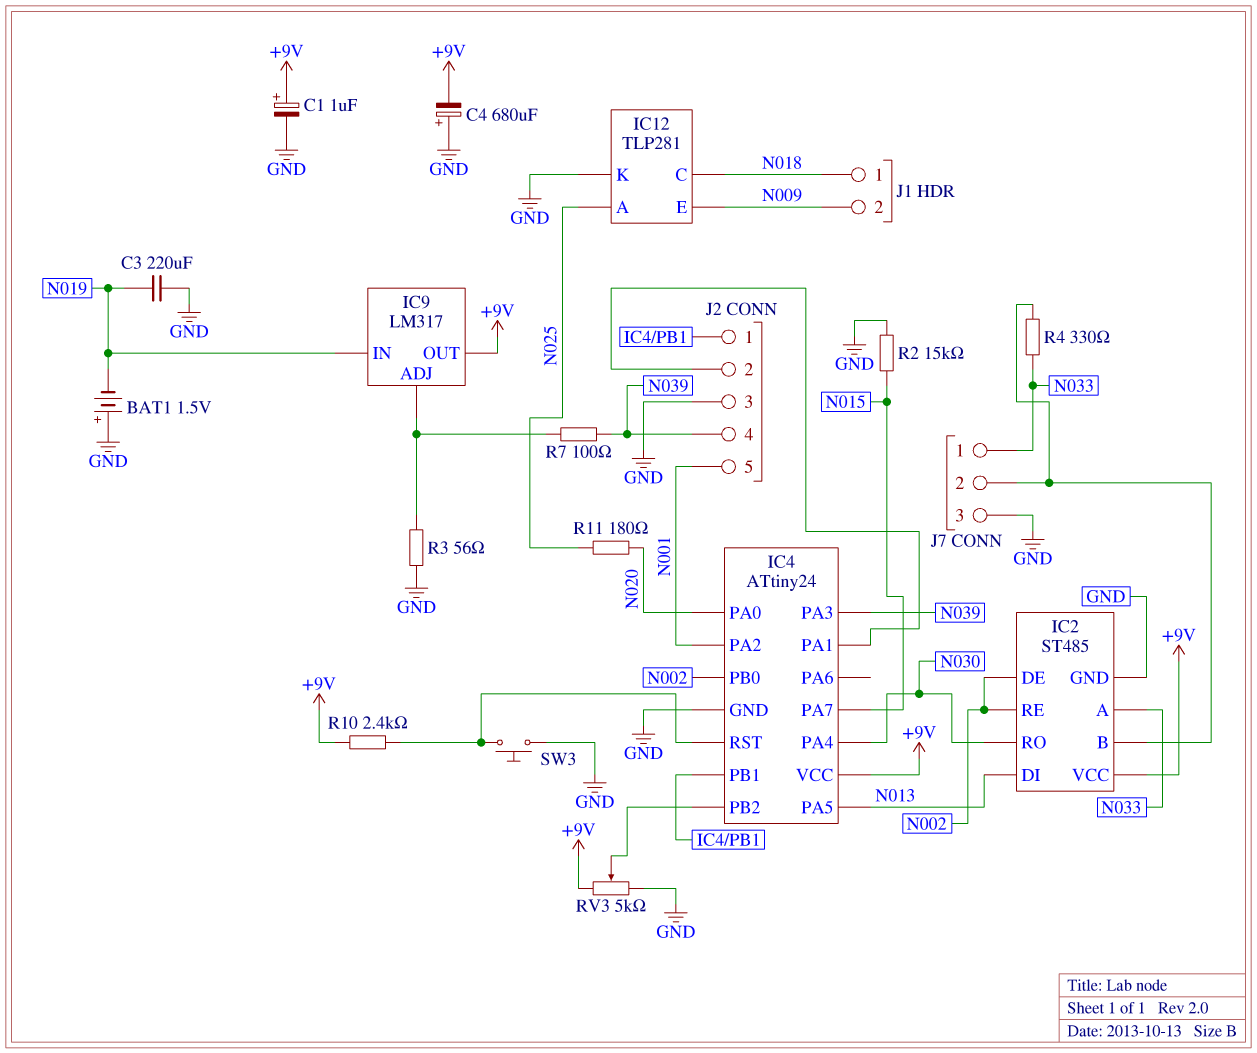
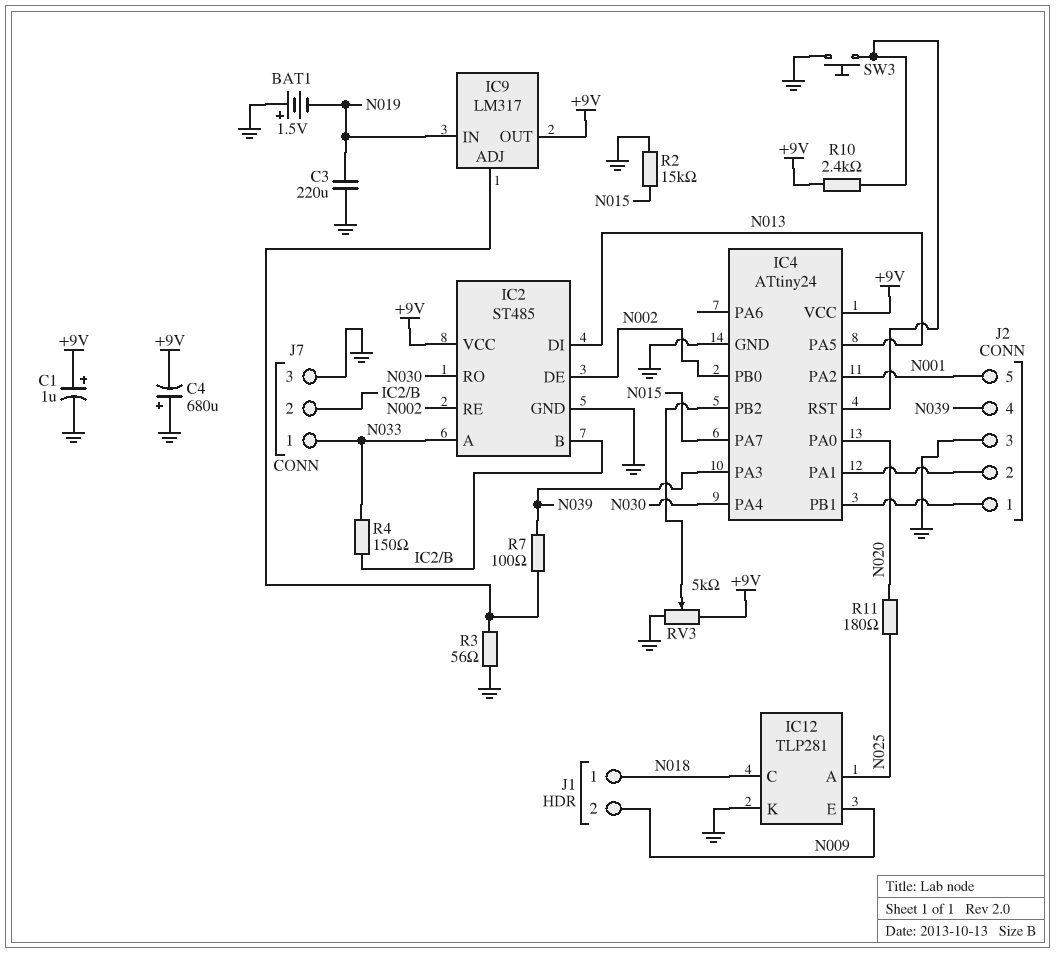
R4: 330 (IC2/B, N033) -> 150 (IC2/B, N033)

